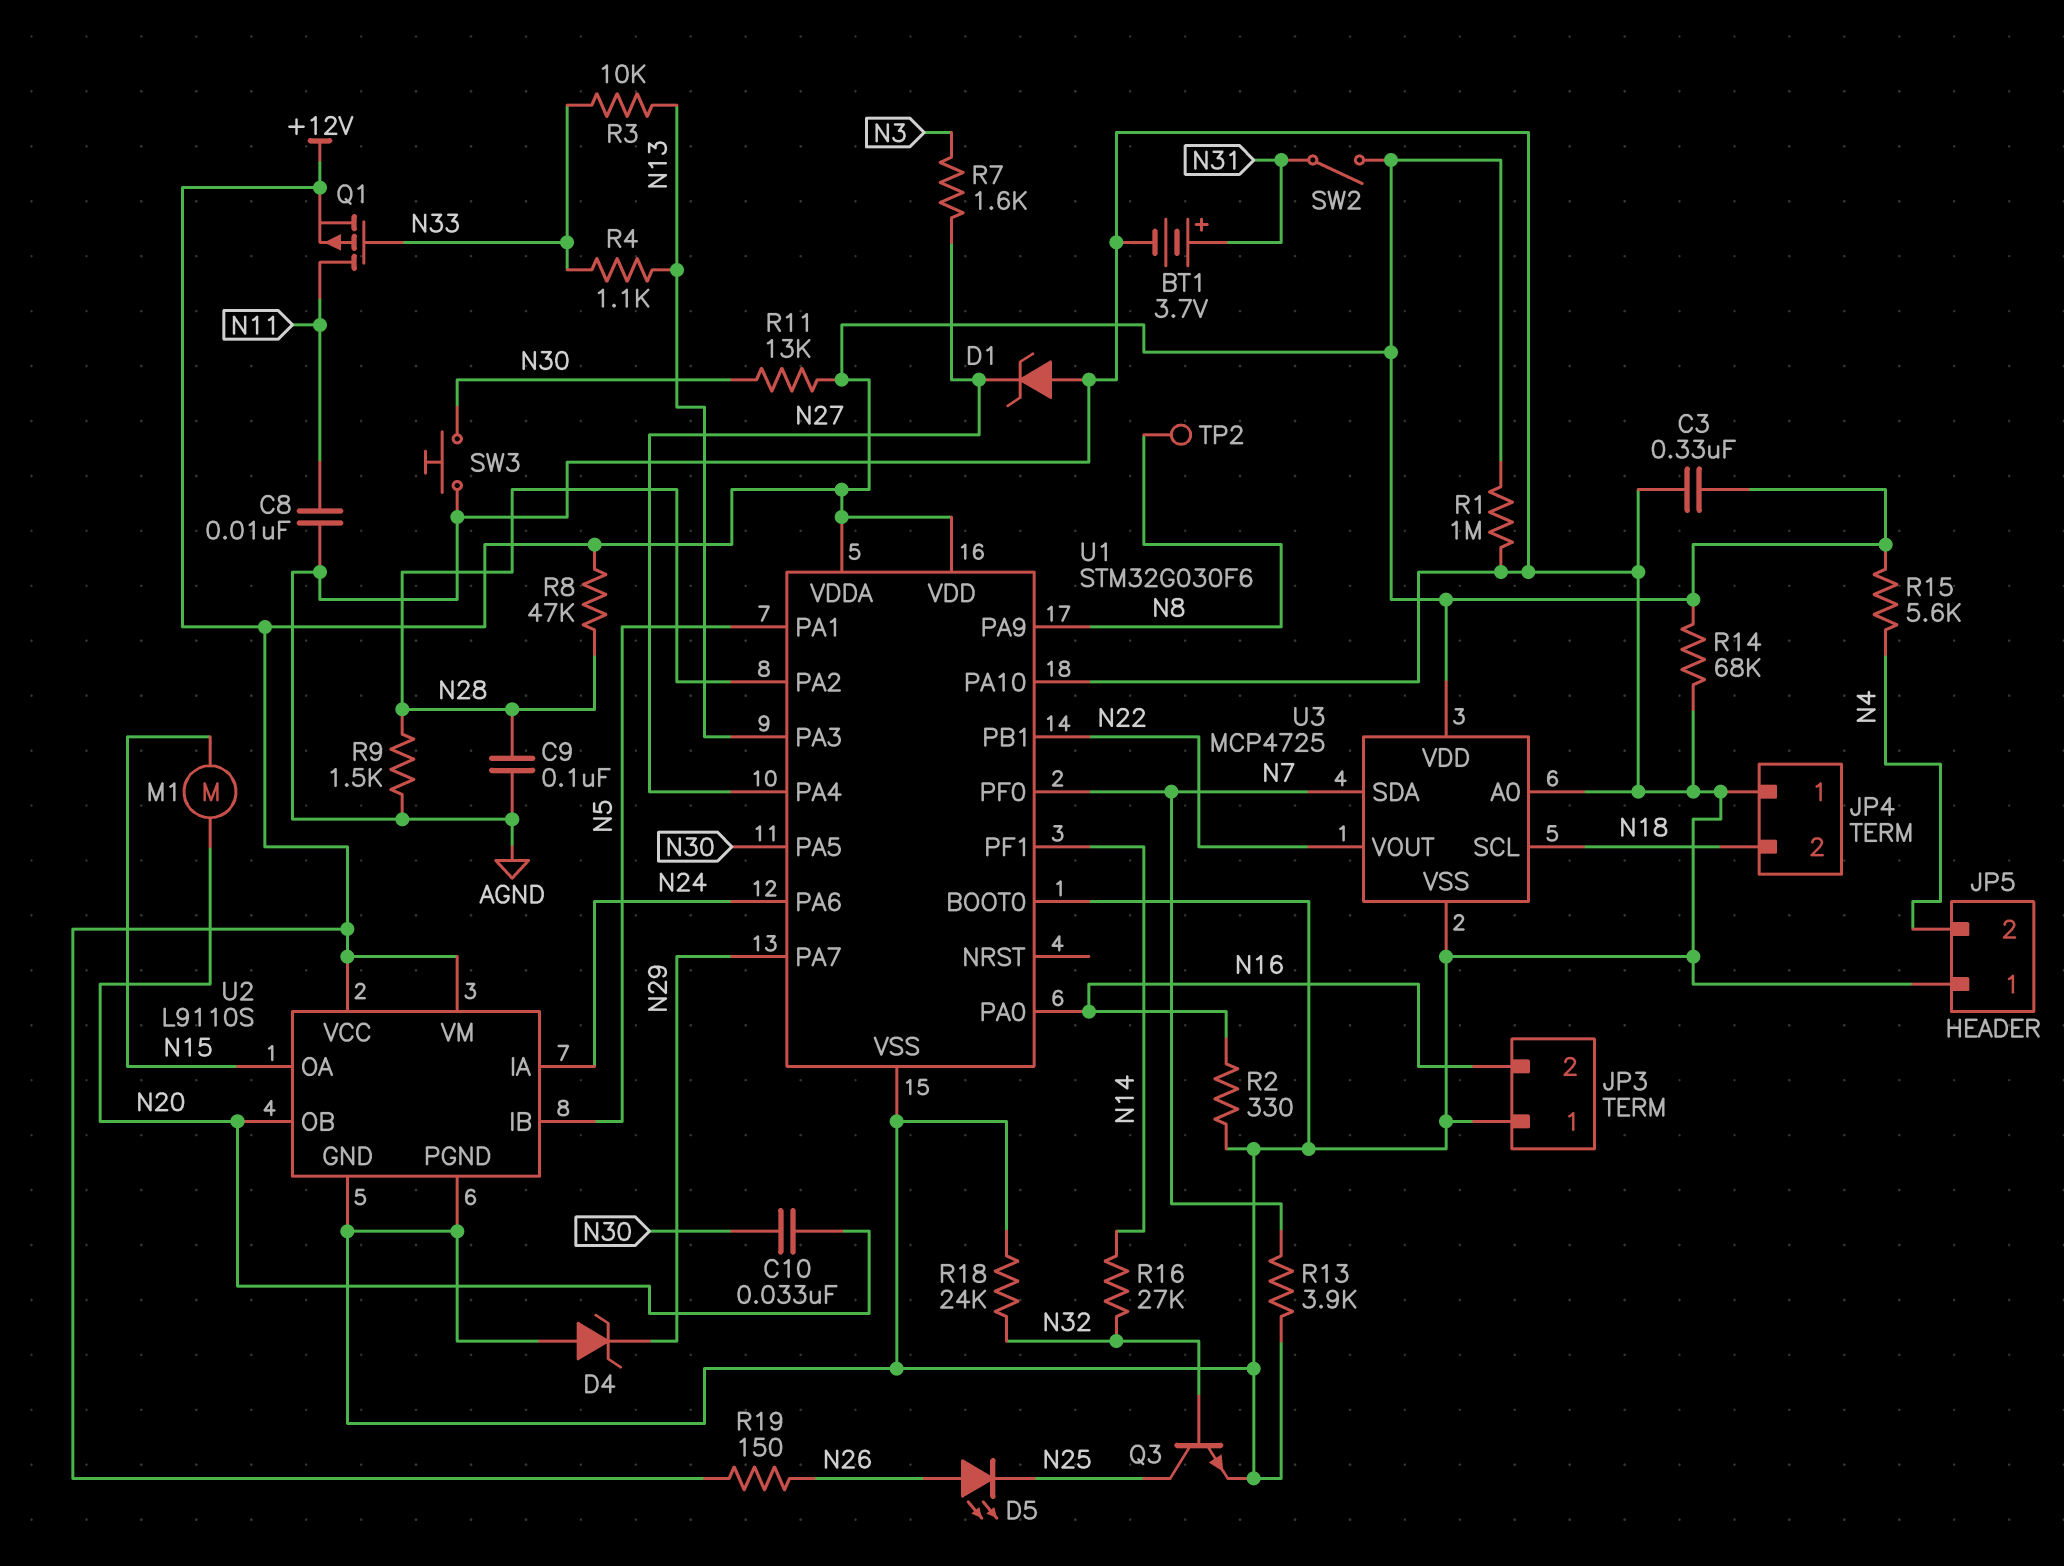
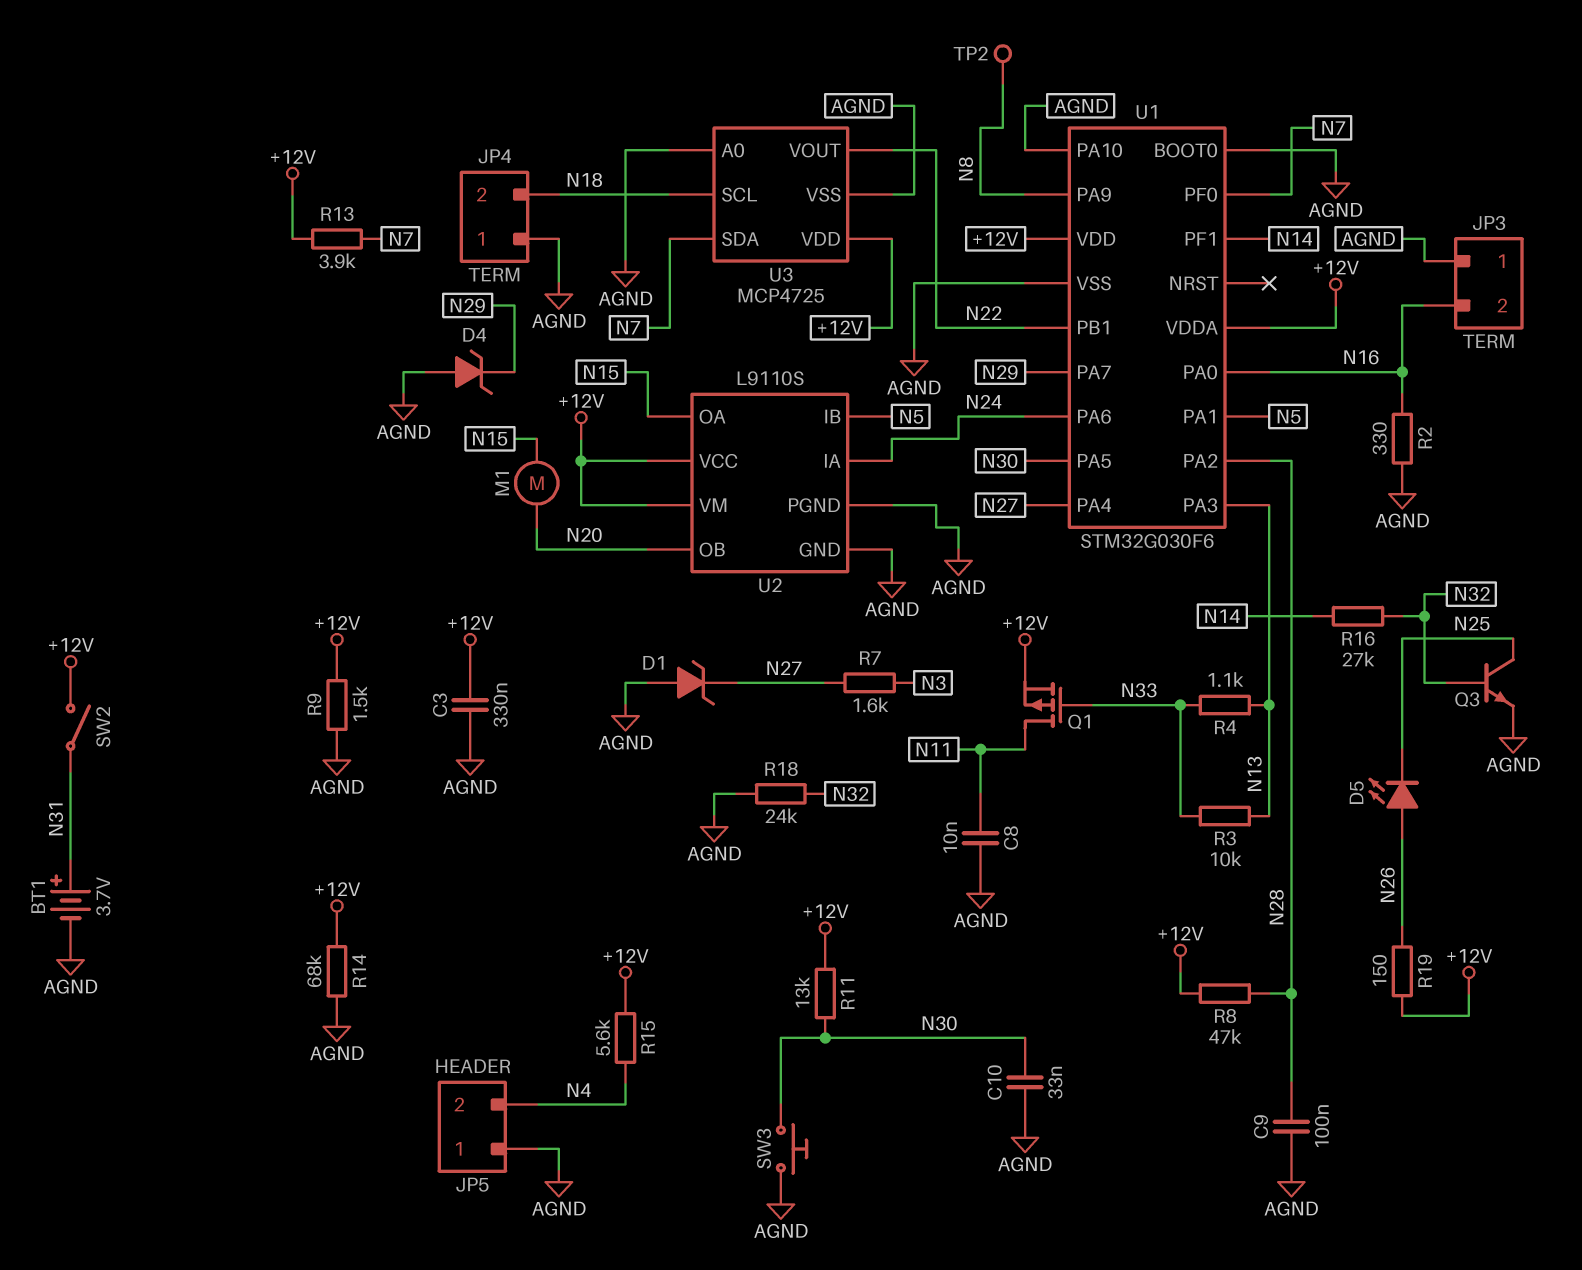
C10: 33nF (N20, N30) -> 33nF (AGND, N30)
R1: 1M (+12V, AGND) -> none
R9: 1.5k (AGND, N28) -> 1.5k (+12V, AGND)
R13: 3.9k (AGND, N7) -> 3.9k (+12V, N7)

